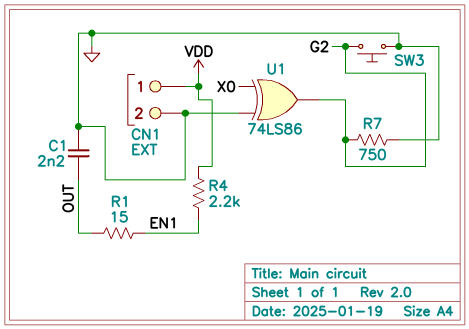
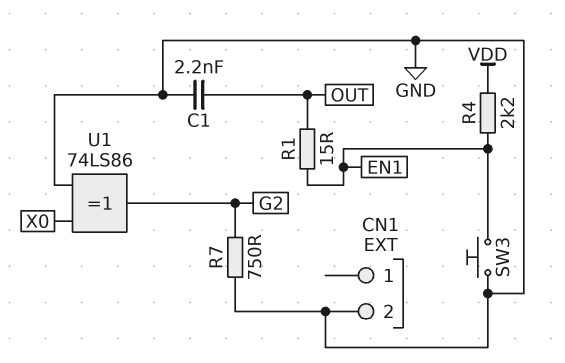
CN1 pin 1: VDD -> none
SW3: button (G2, GND) -> button (EN1, GND)

